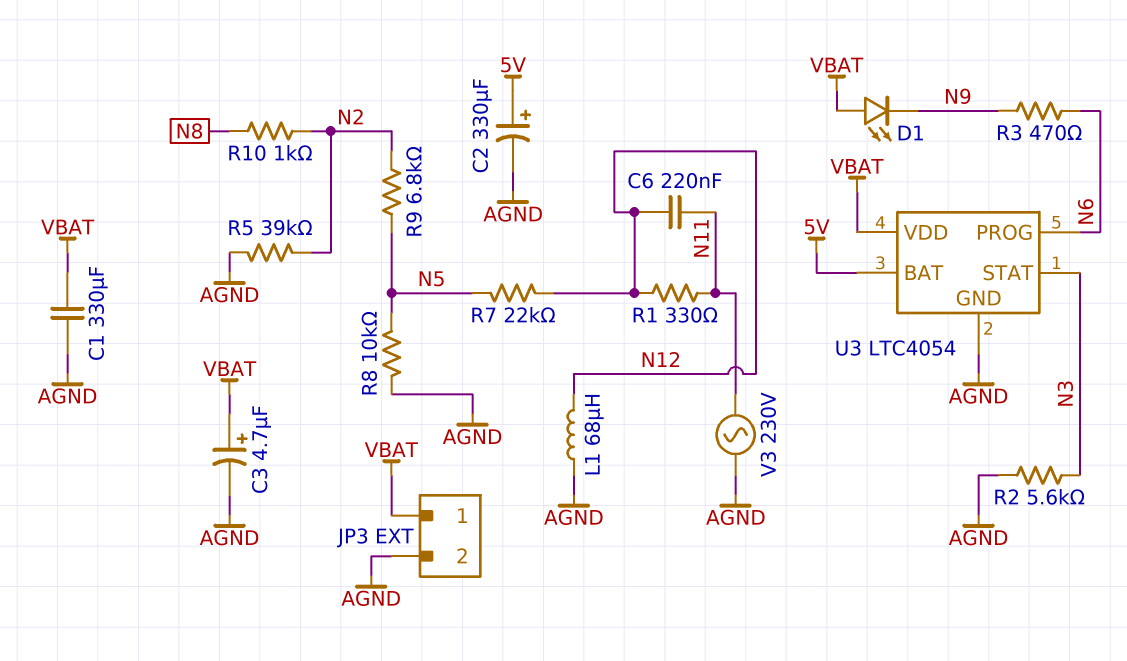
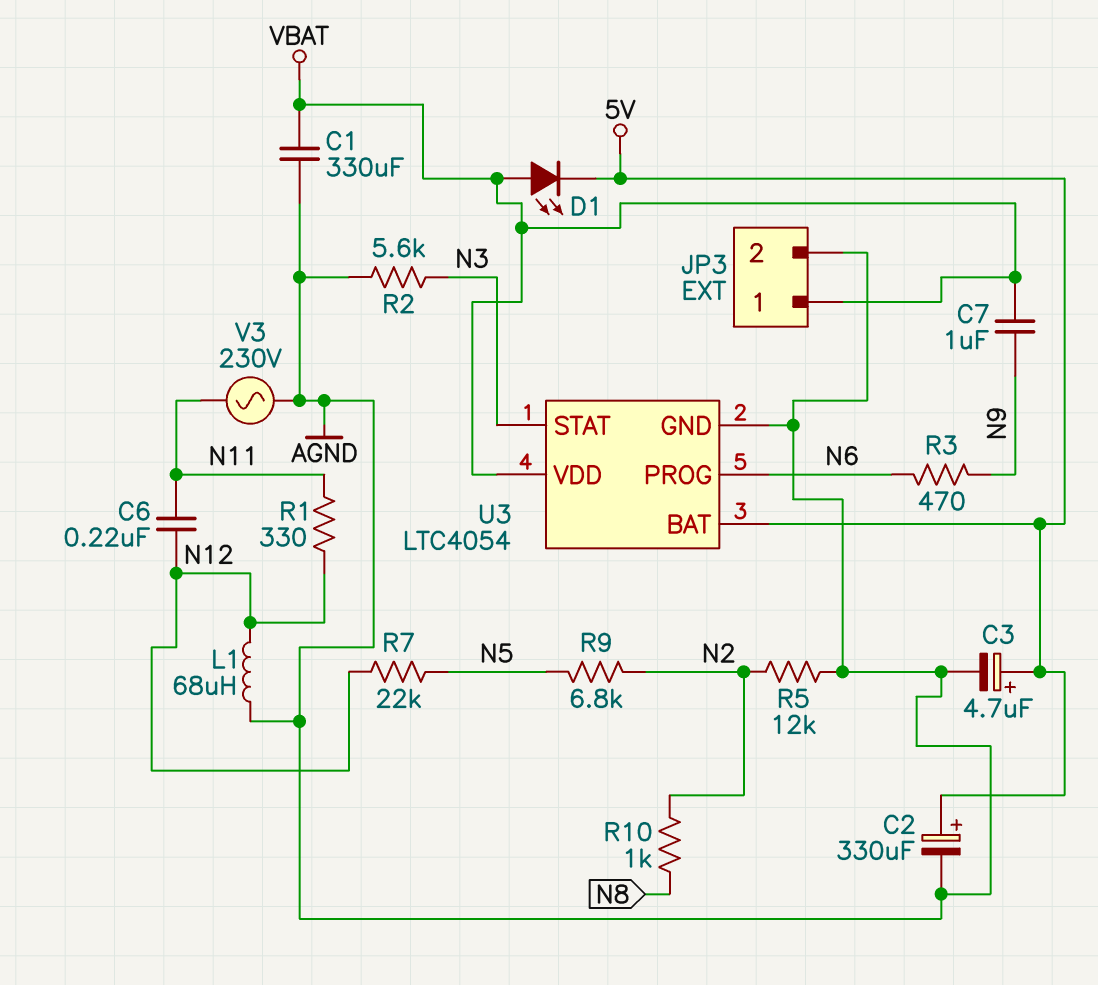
C3: 4.7uF (plus VBAT, minus AGND) -> 4.7uF (plus 5V, minus AGND)
C7: none -> 1uF (N9, VBAT)
D1: LED (A VBAT, K N9) -> LED (A VBAT, K 5V)
R5: 39k (AGND, N2) -> 12k (AGND, N2)
R8: 10k (AGND, N5) -> none

